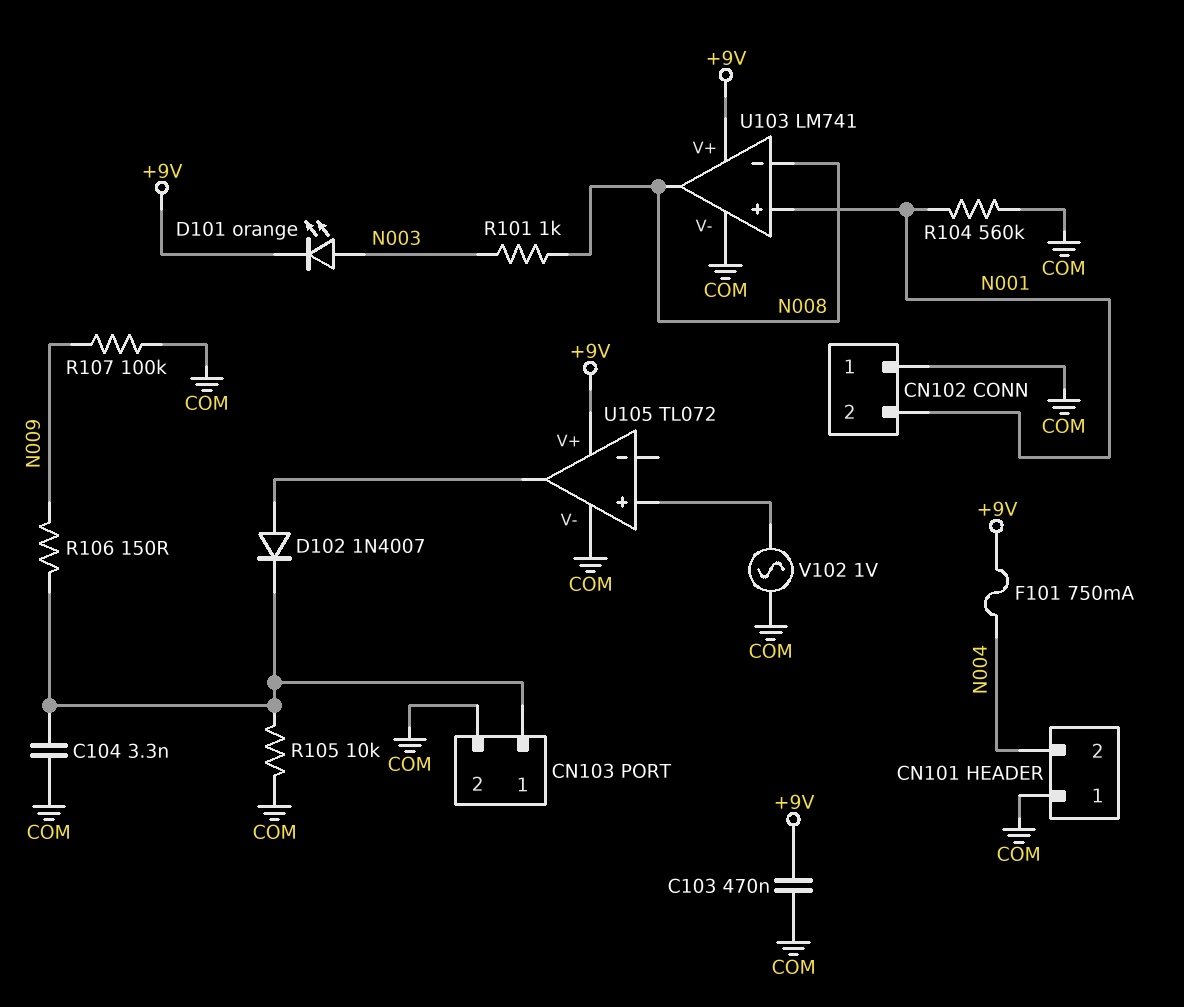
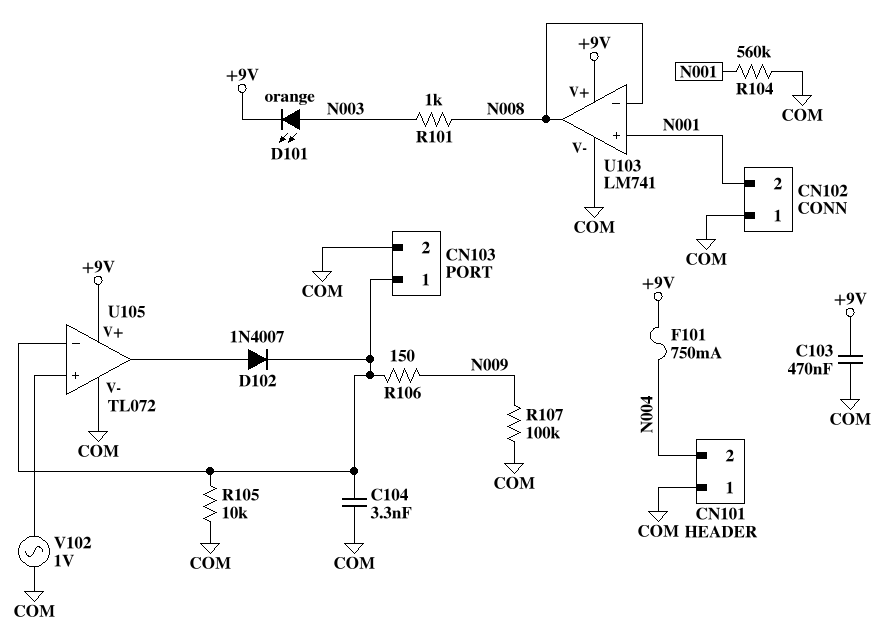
U105 pin in-: none -> CN103/1

